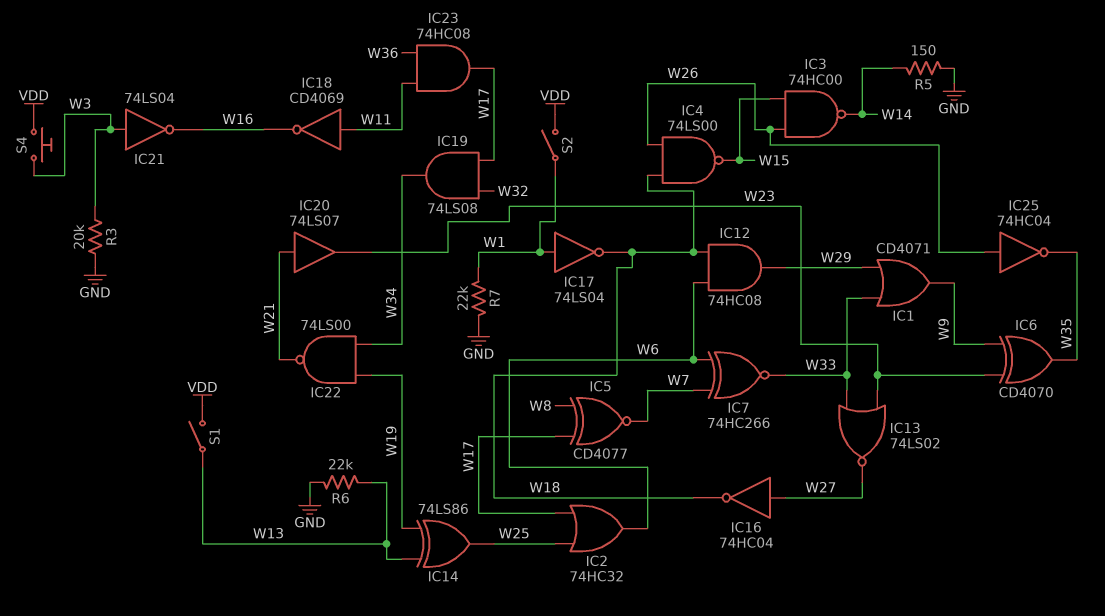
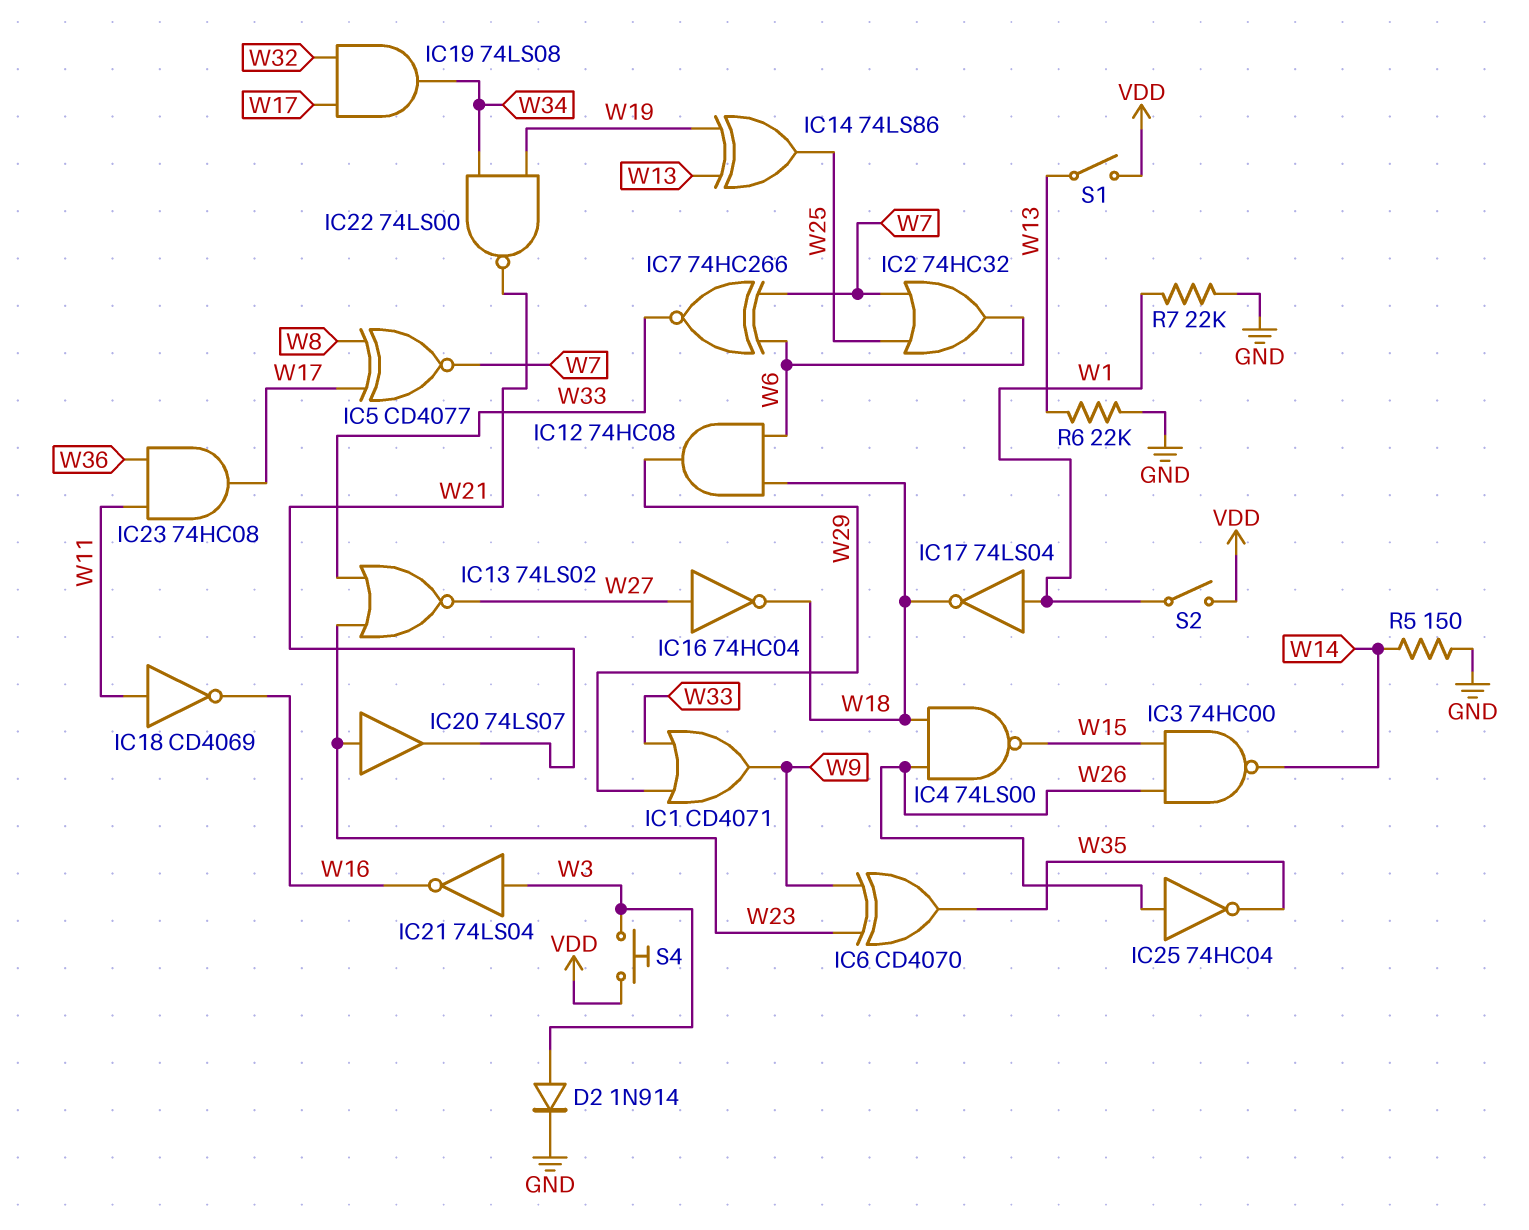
D2: none -> diode 1N914 (A W3, K GND)
IC2: OR 74HC32 (in W17, in W25, out W6) -> OR 74HC32 (in W7, in W25, out W6)
IC20: buffer 74LS07 (in W21, out W23) -> buffer 74LS07 (in W23, out W21)
R3: 20k (GND, W3) -> none

